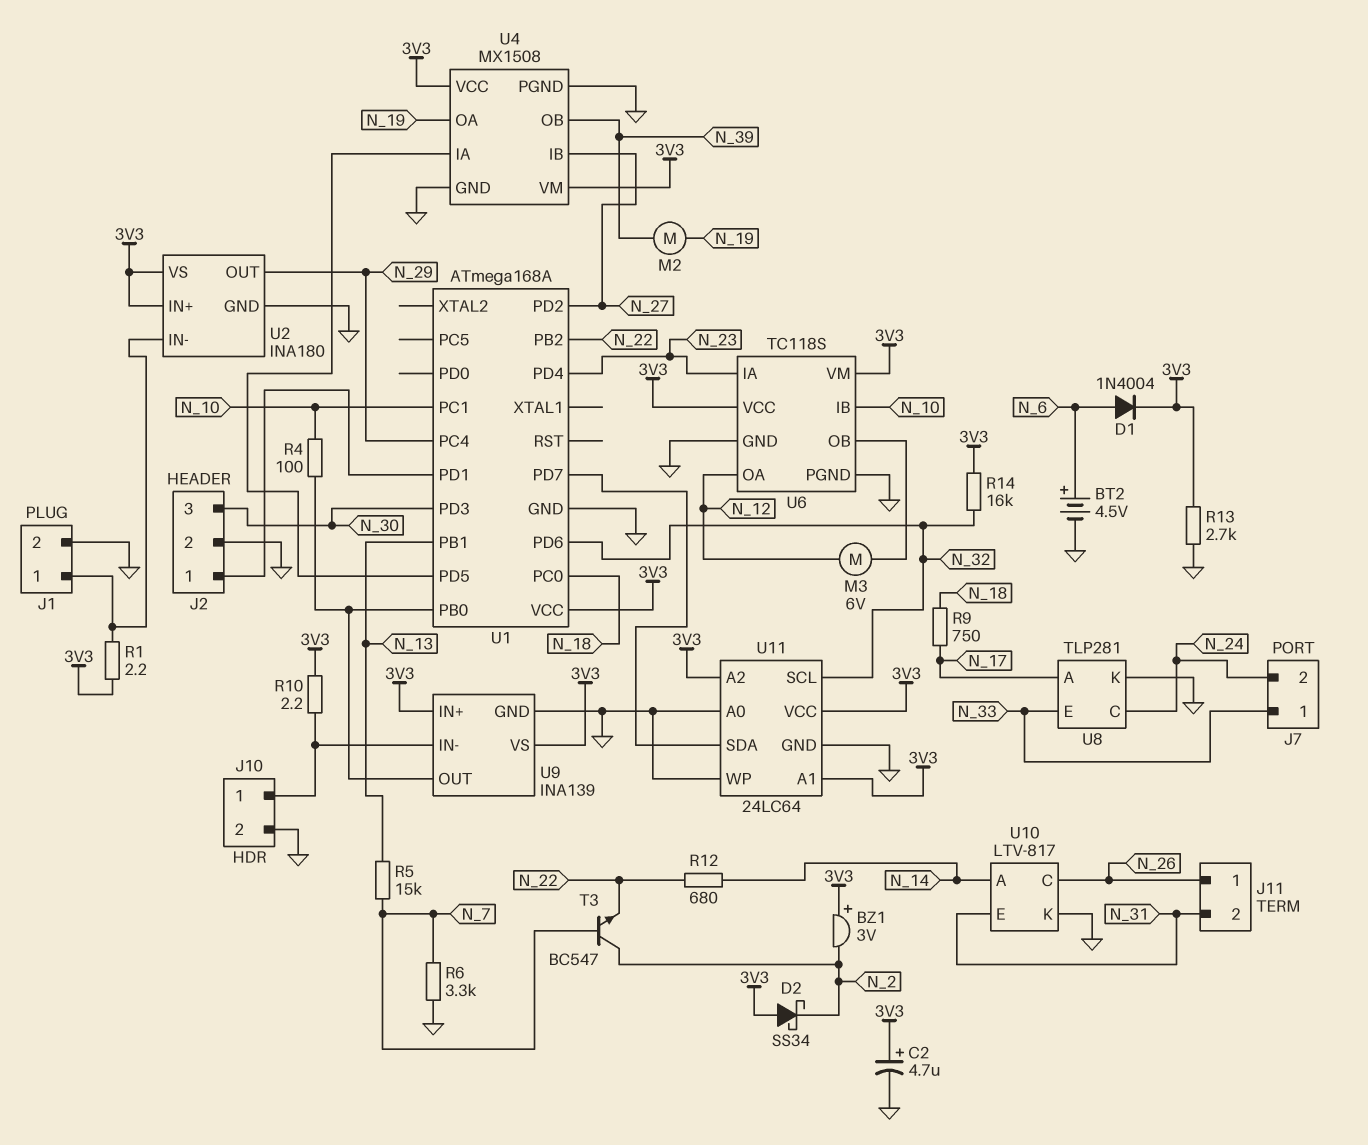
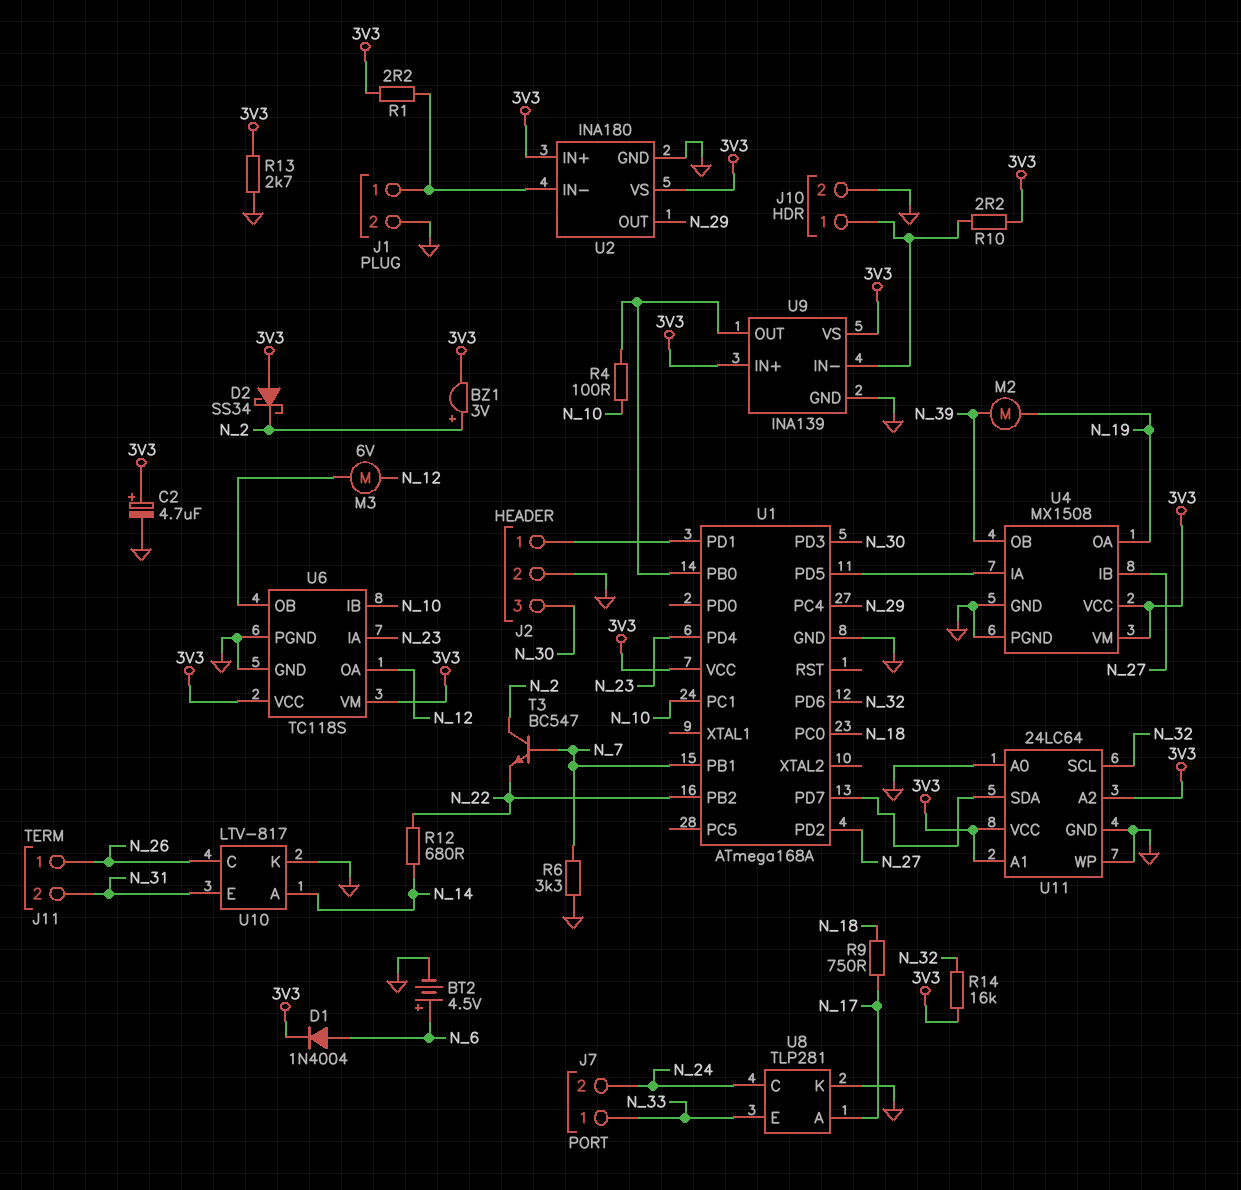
BZ1: buzzer 3V (plus 3V3, minus N_2) -> buzzer 3V (plus N_2, minus 3V3)
R5: 15k (N_7, N_13) -> none
U1 pin PB1: N_13 -> N_7

